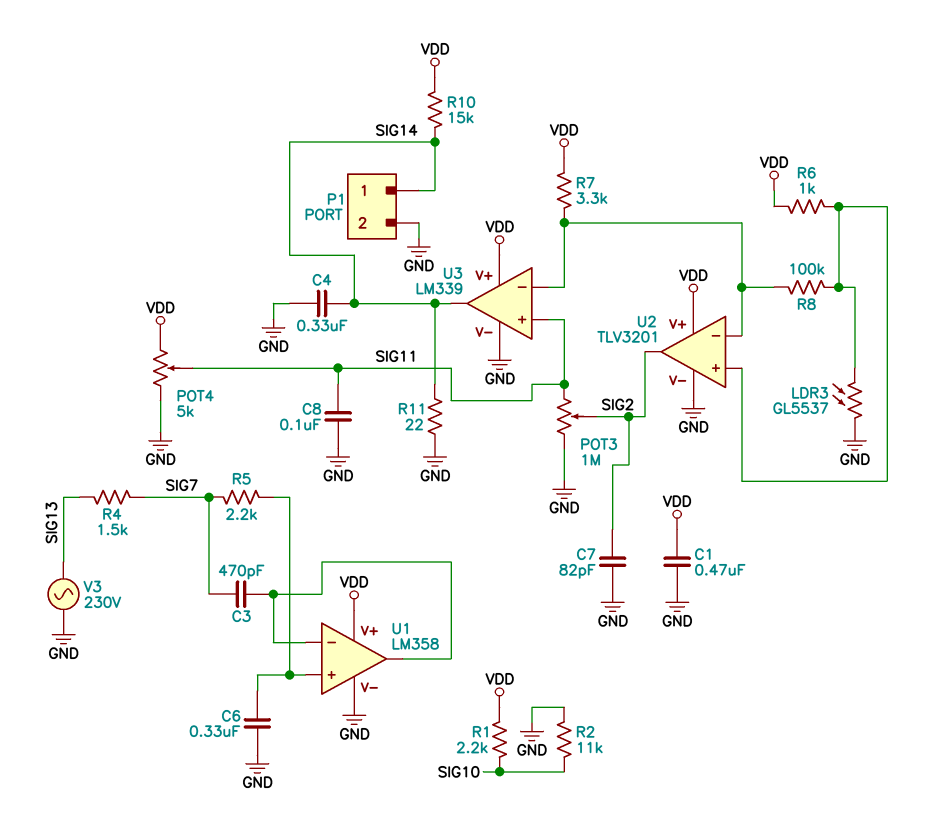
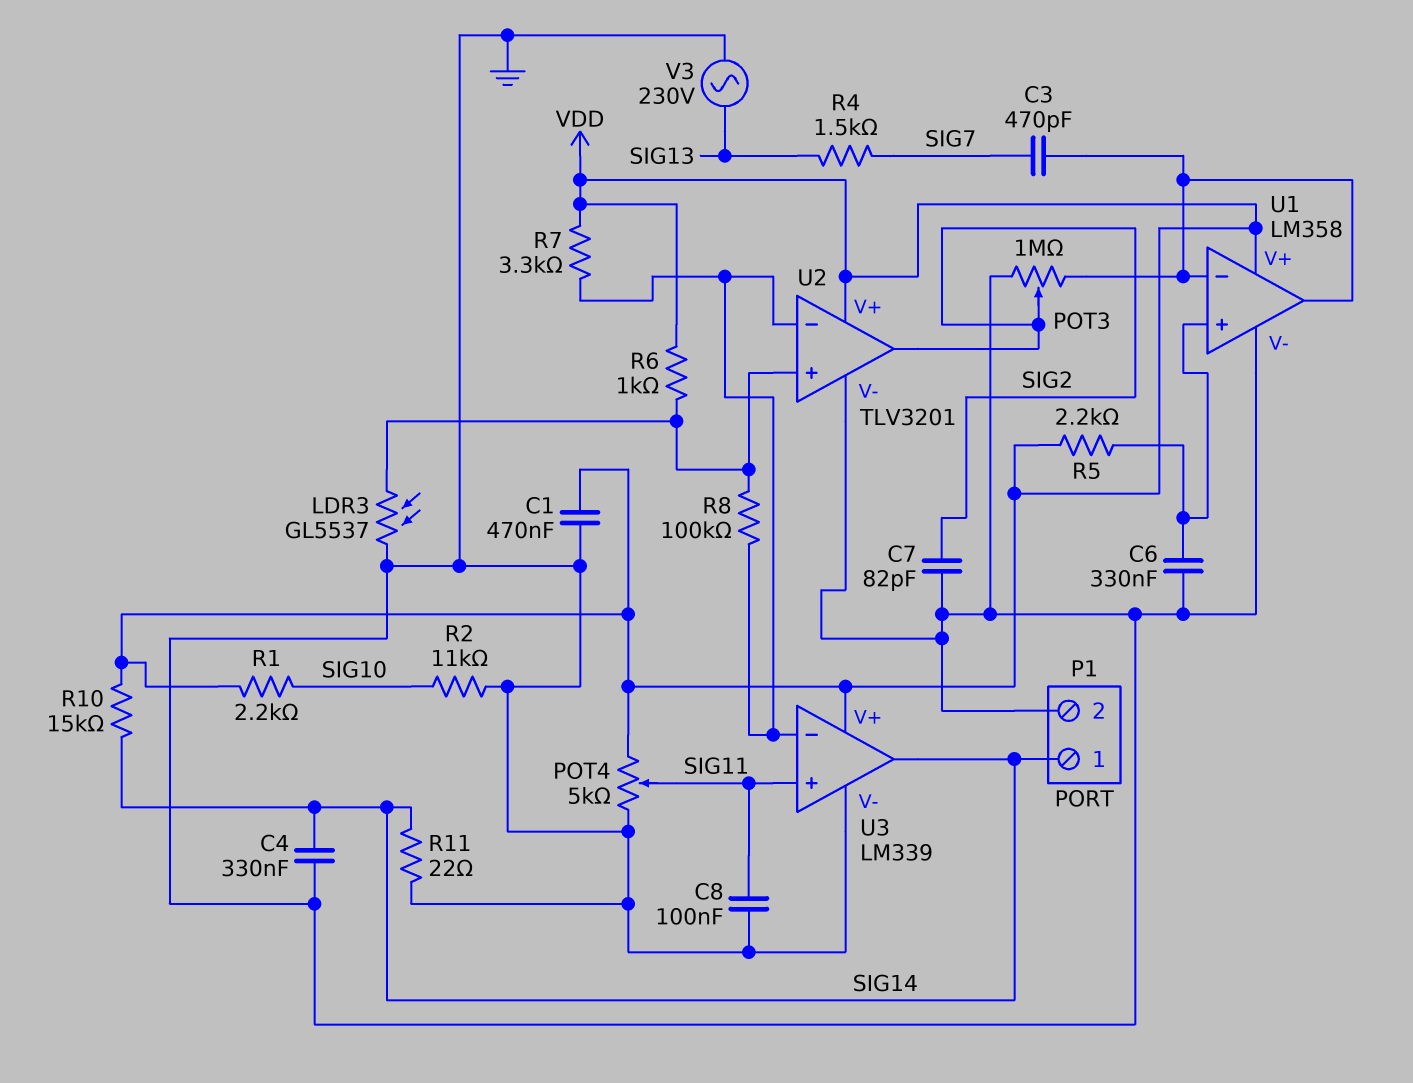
POT3: 1M (GND, SIG11, wiper SIG2) -> 1M (GND, U1/in-, wiper SIG2)
R5: 2.2k (SIG7, U1/in+) -> 2.2k (U1/in+, VDD)

